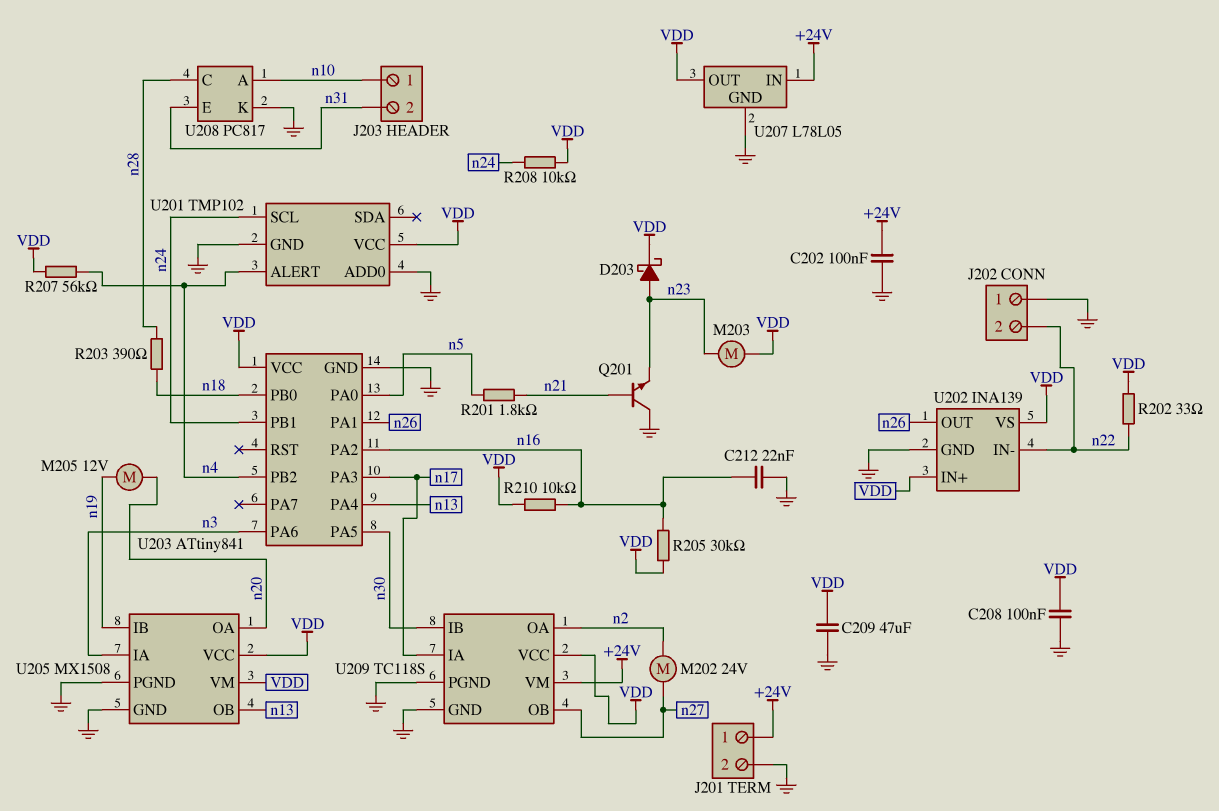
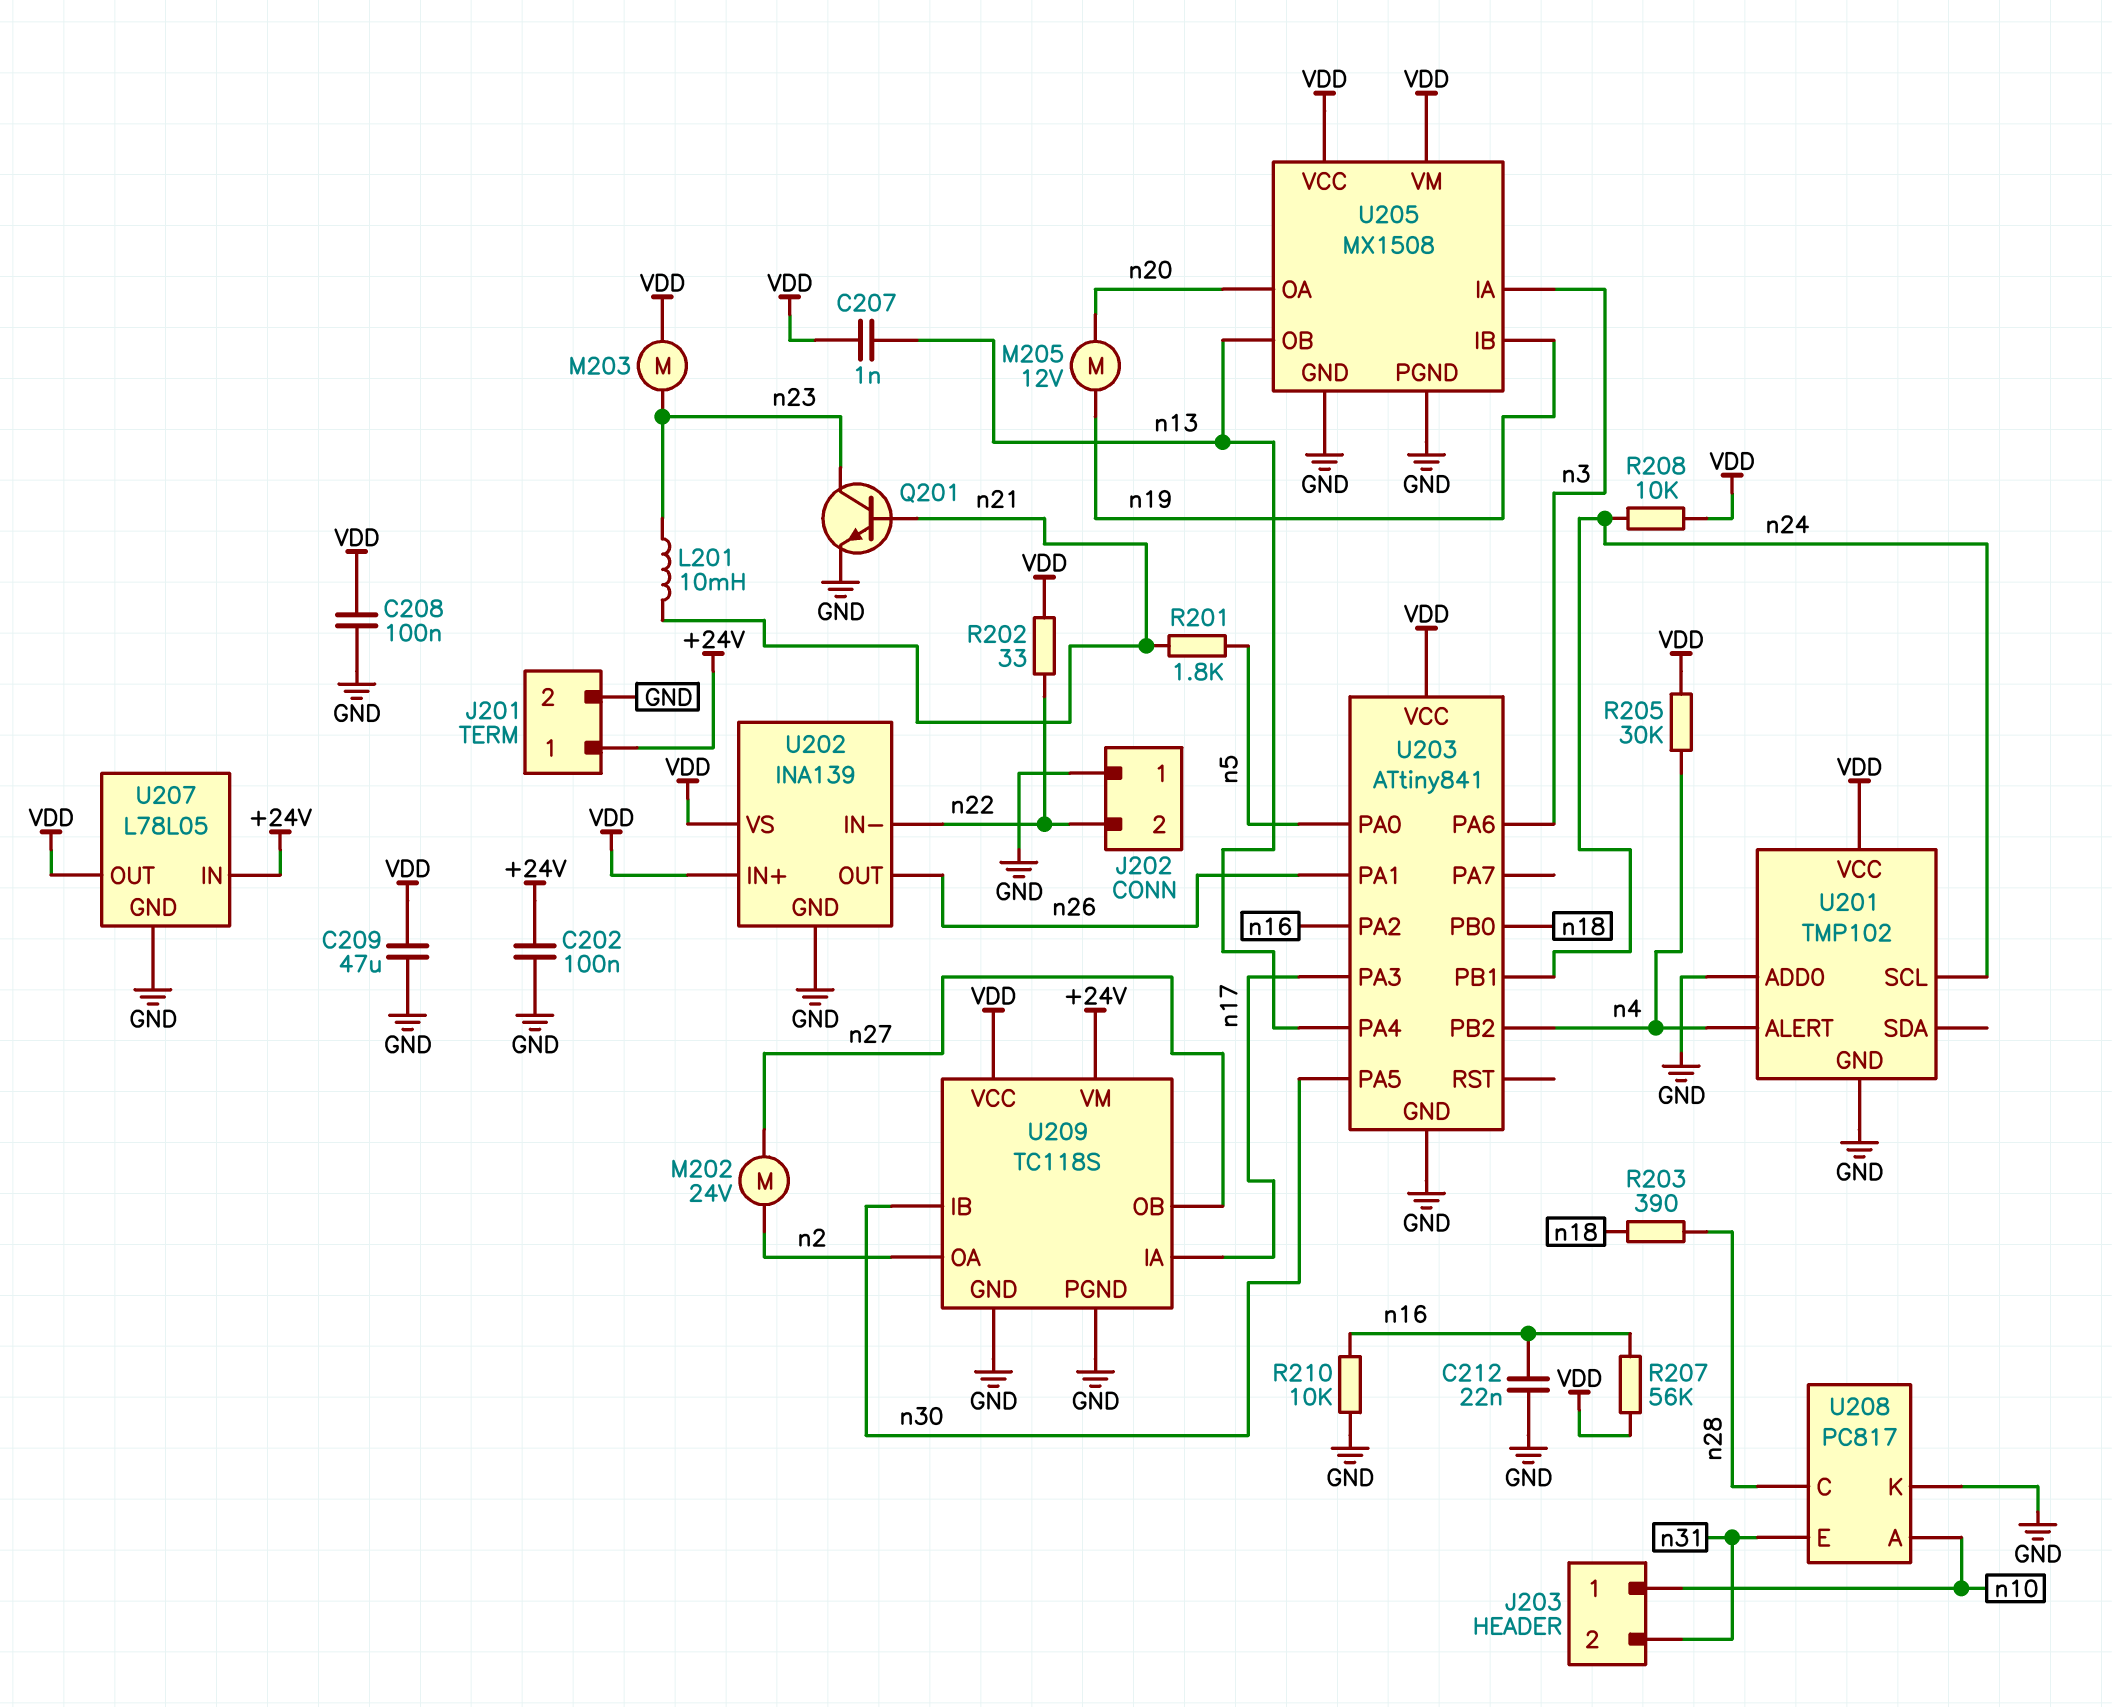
C207: none -> 1nF (VDD, n13)
D203: schottky (A n23, K VDD) -> none
L201: none -> 10mH (n21, n23)
Q201: NPN (B n21, C GND, E n23) -> NPN (B n21, C n23, E GND)
R205: 30k (VDD, n16) -> 30k (VDD, n4)
R207: 56k (VDD, n4) -> 56k (VDD, n16)
R210: 10k (VDD, n16) -> 10k (GND, n16)

